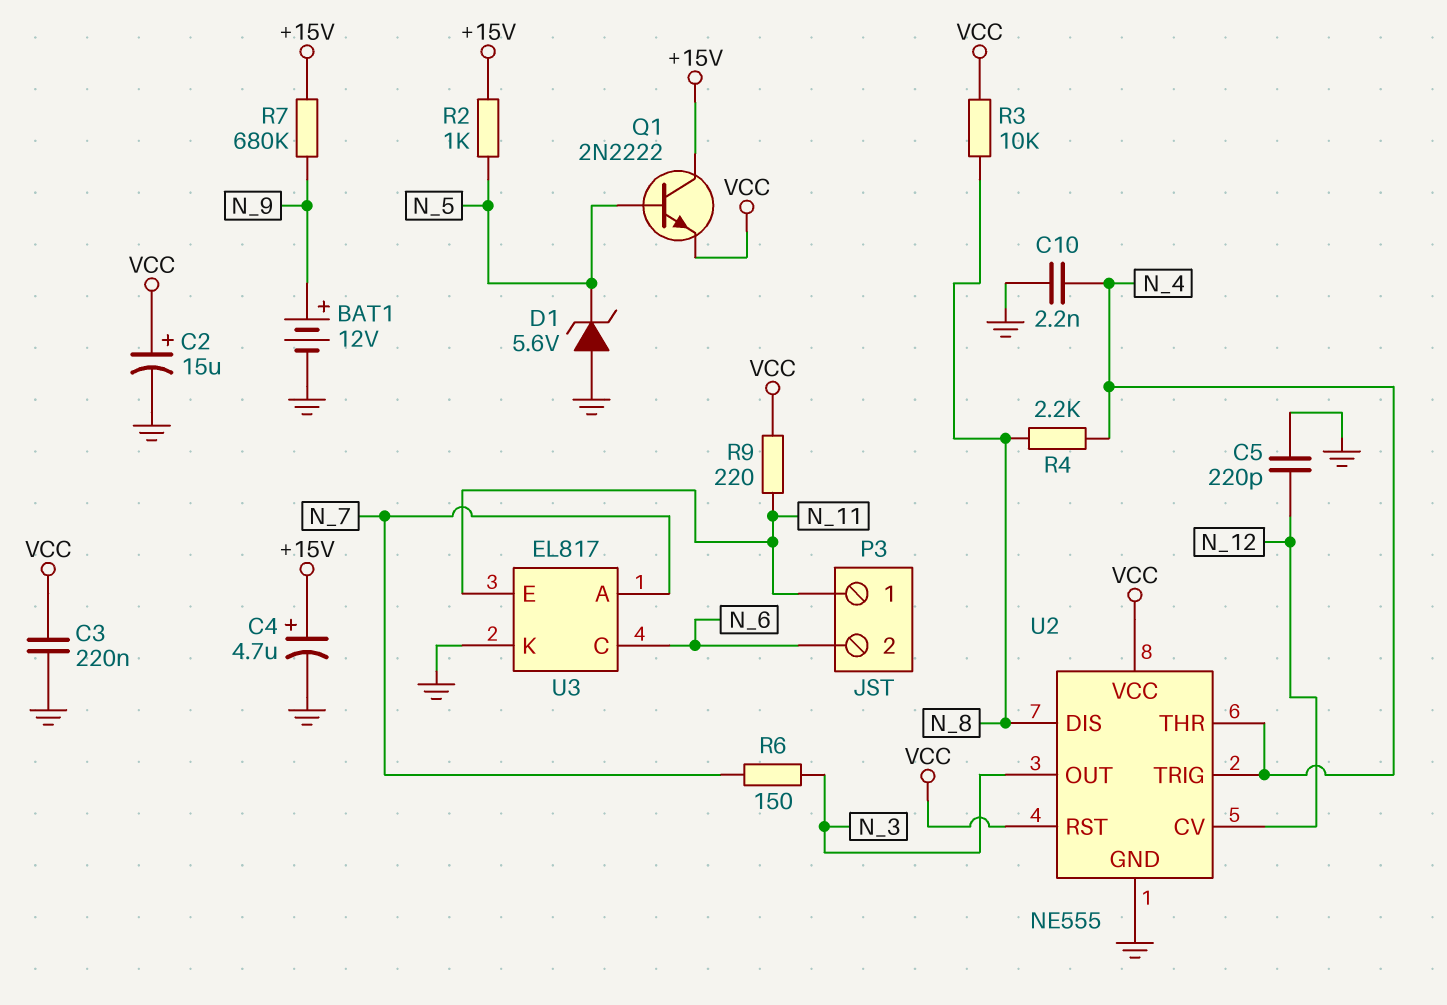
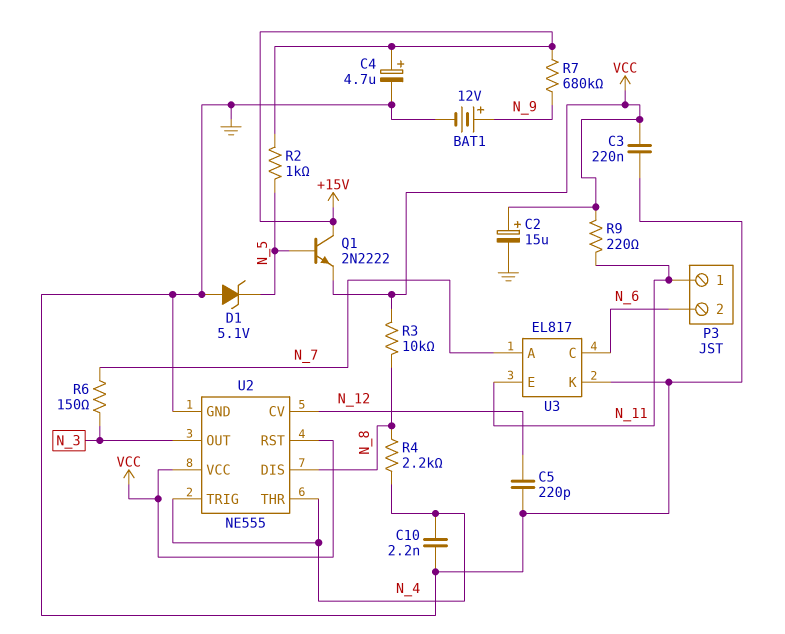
D1: zener 5.6V (A GND, K N_5) -> zener 5.1V (A GND, K N_5)

